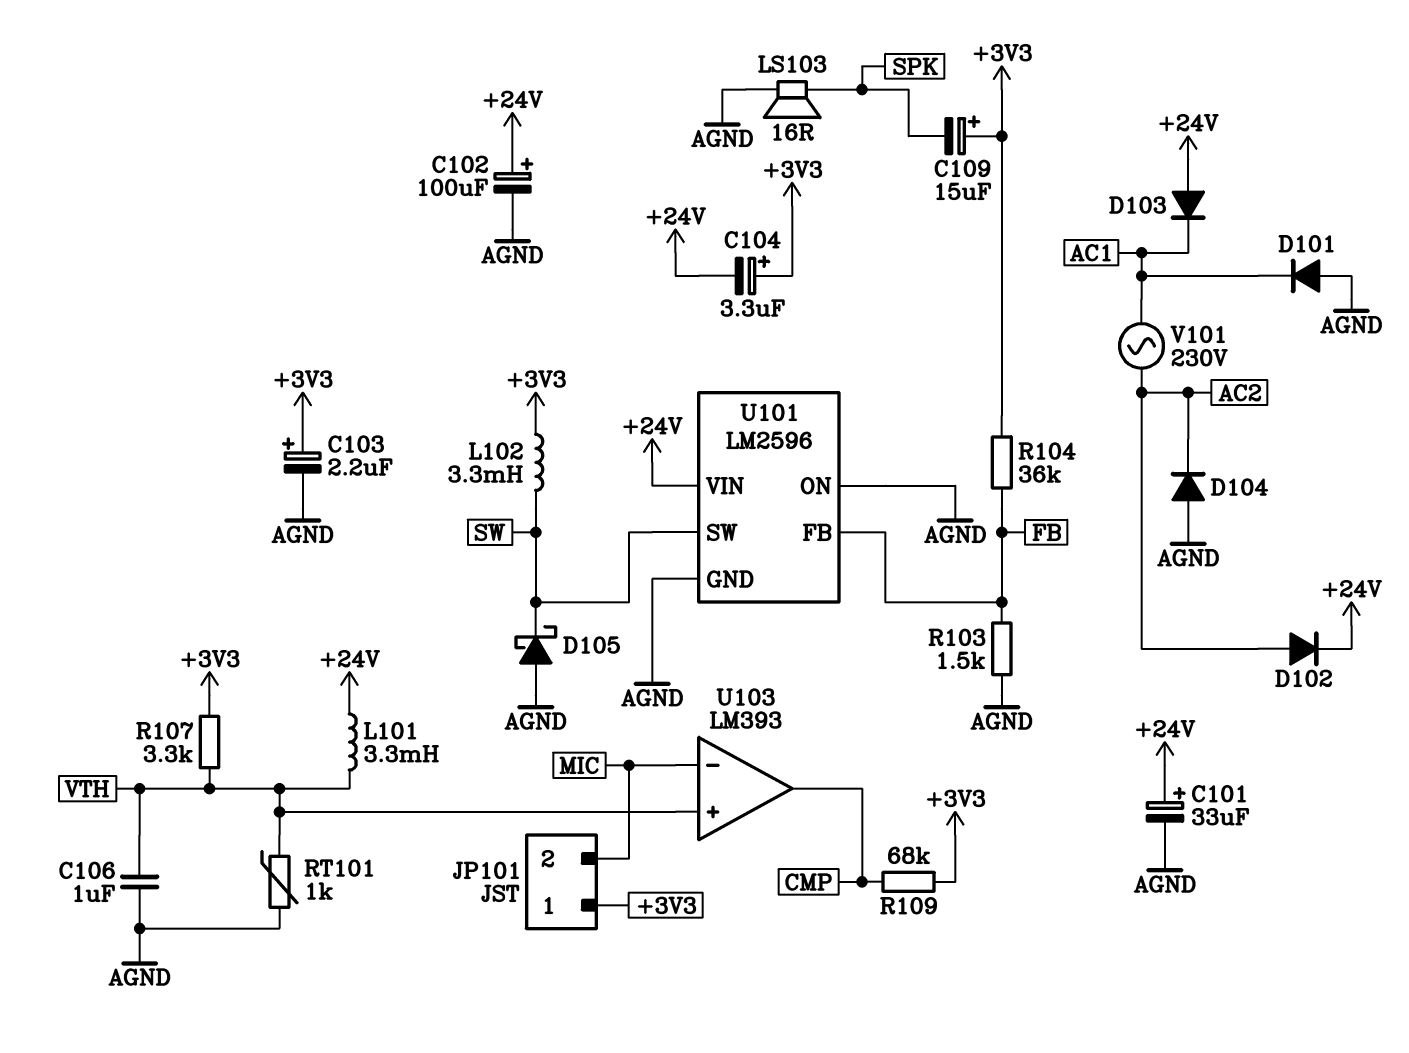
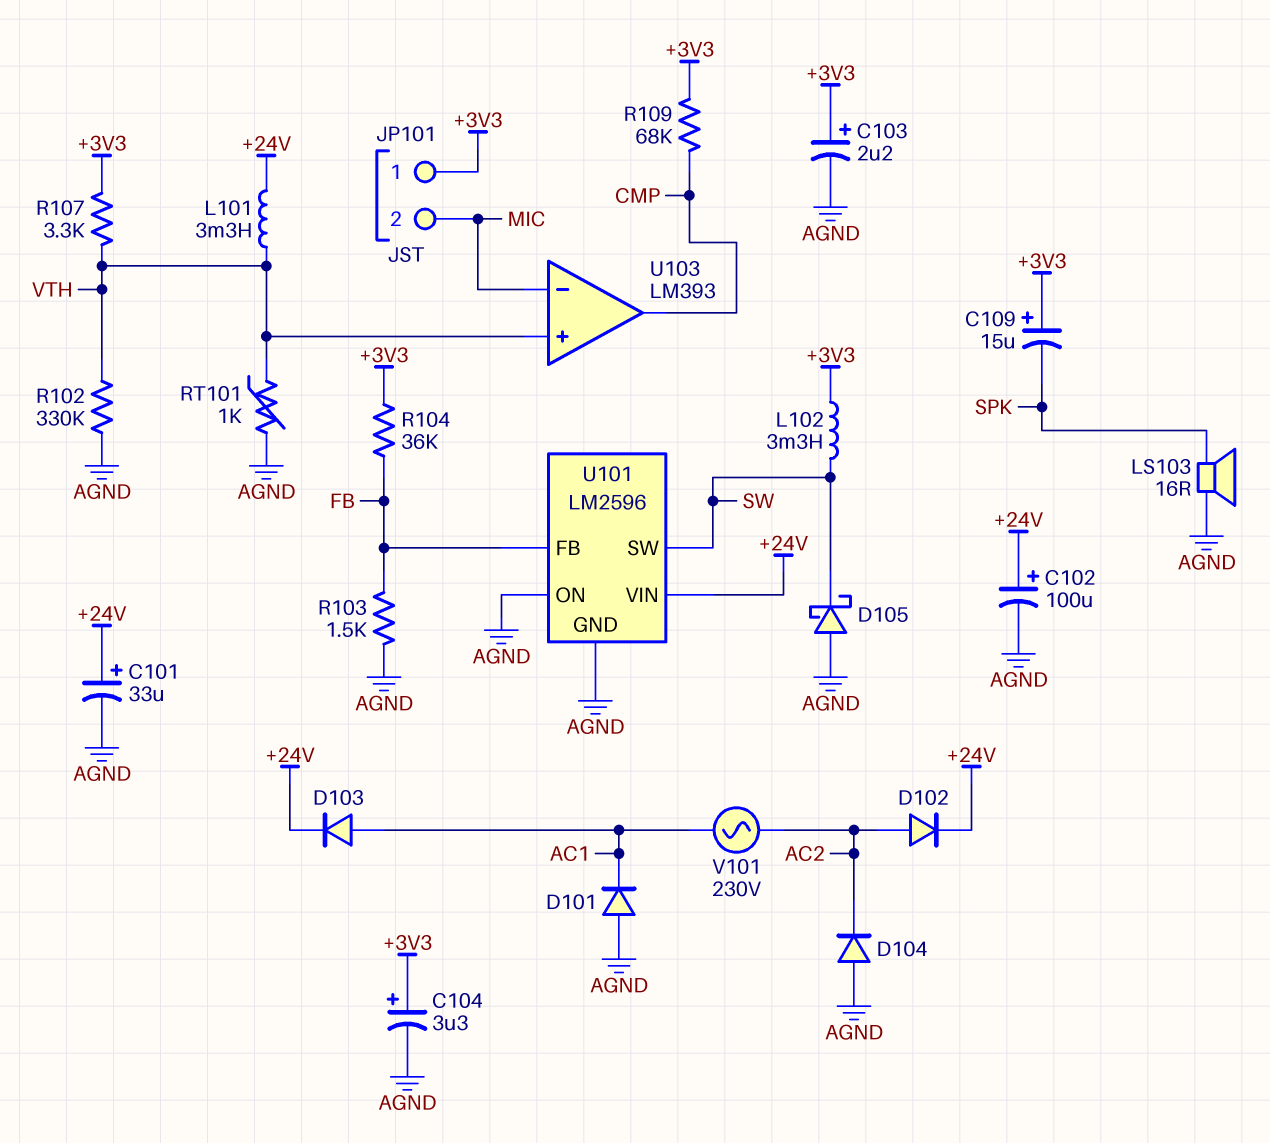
C104: 3.3uF (plus +3V3, minus +24V) -> 3.3uF (plus +3V3, minus AGND)
C106: 1uF (AGND, VTH) -> none
D103: diode (A +24V, K AC1) -> diode (A AC1, K +24V)
R102: none -> 330k (AGND, VTH)

